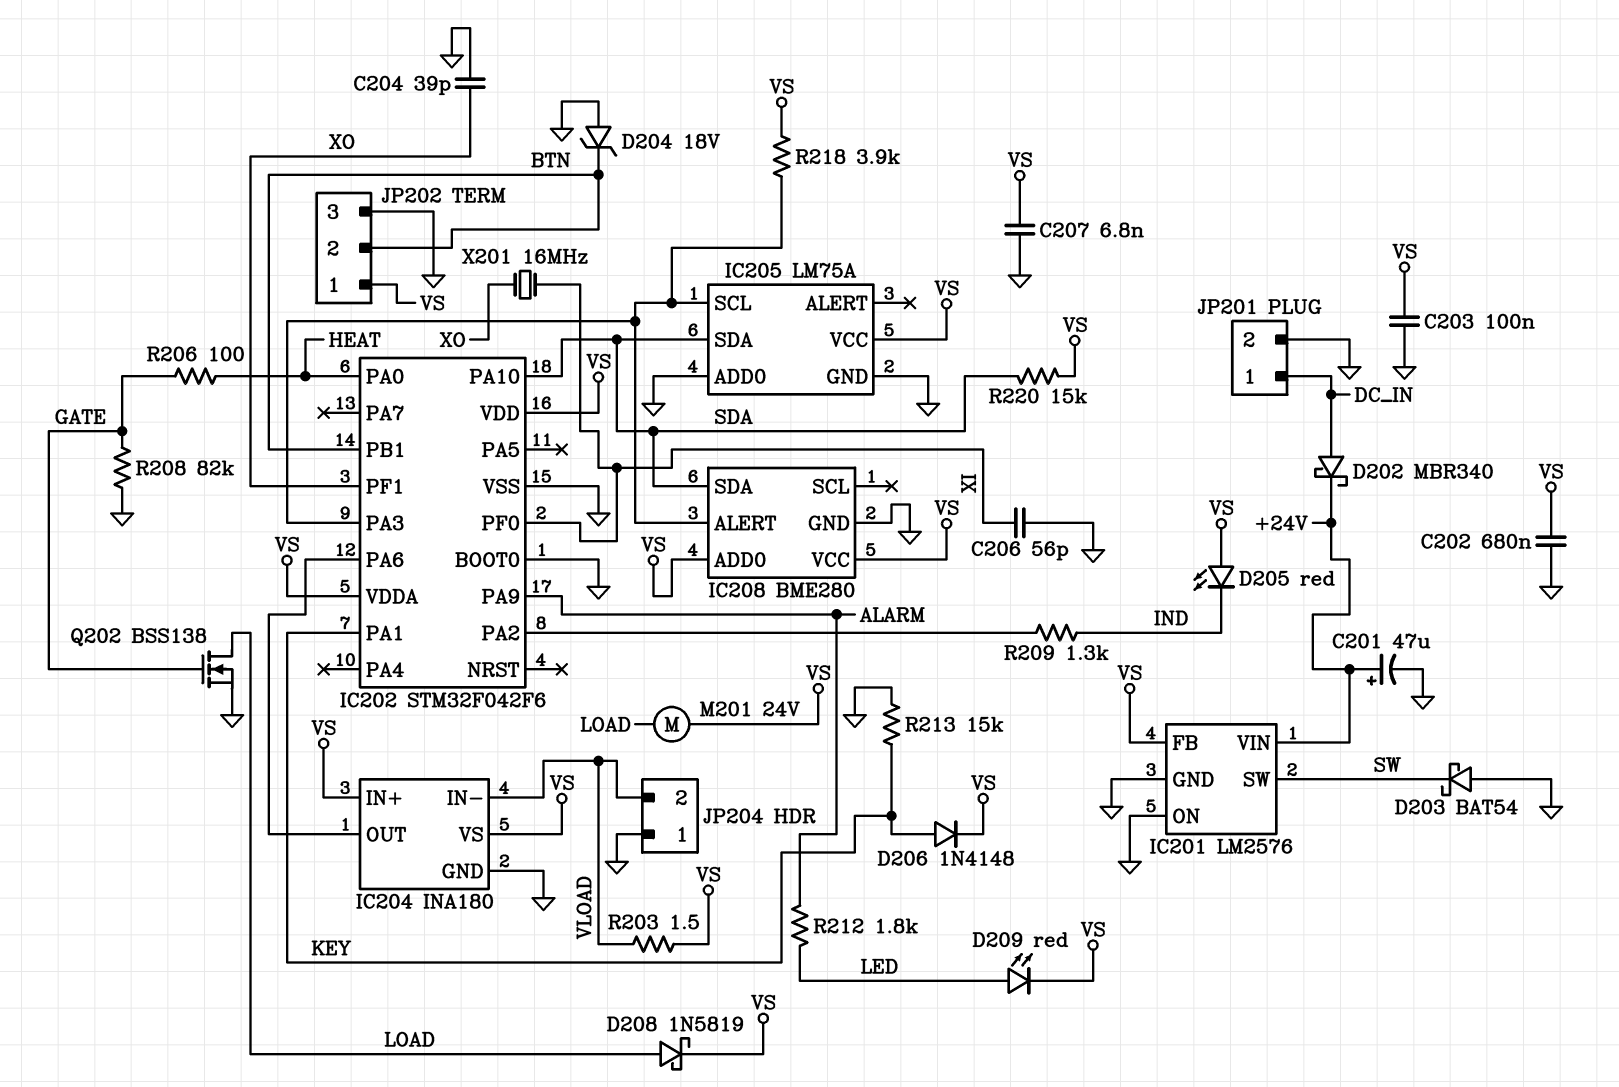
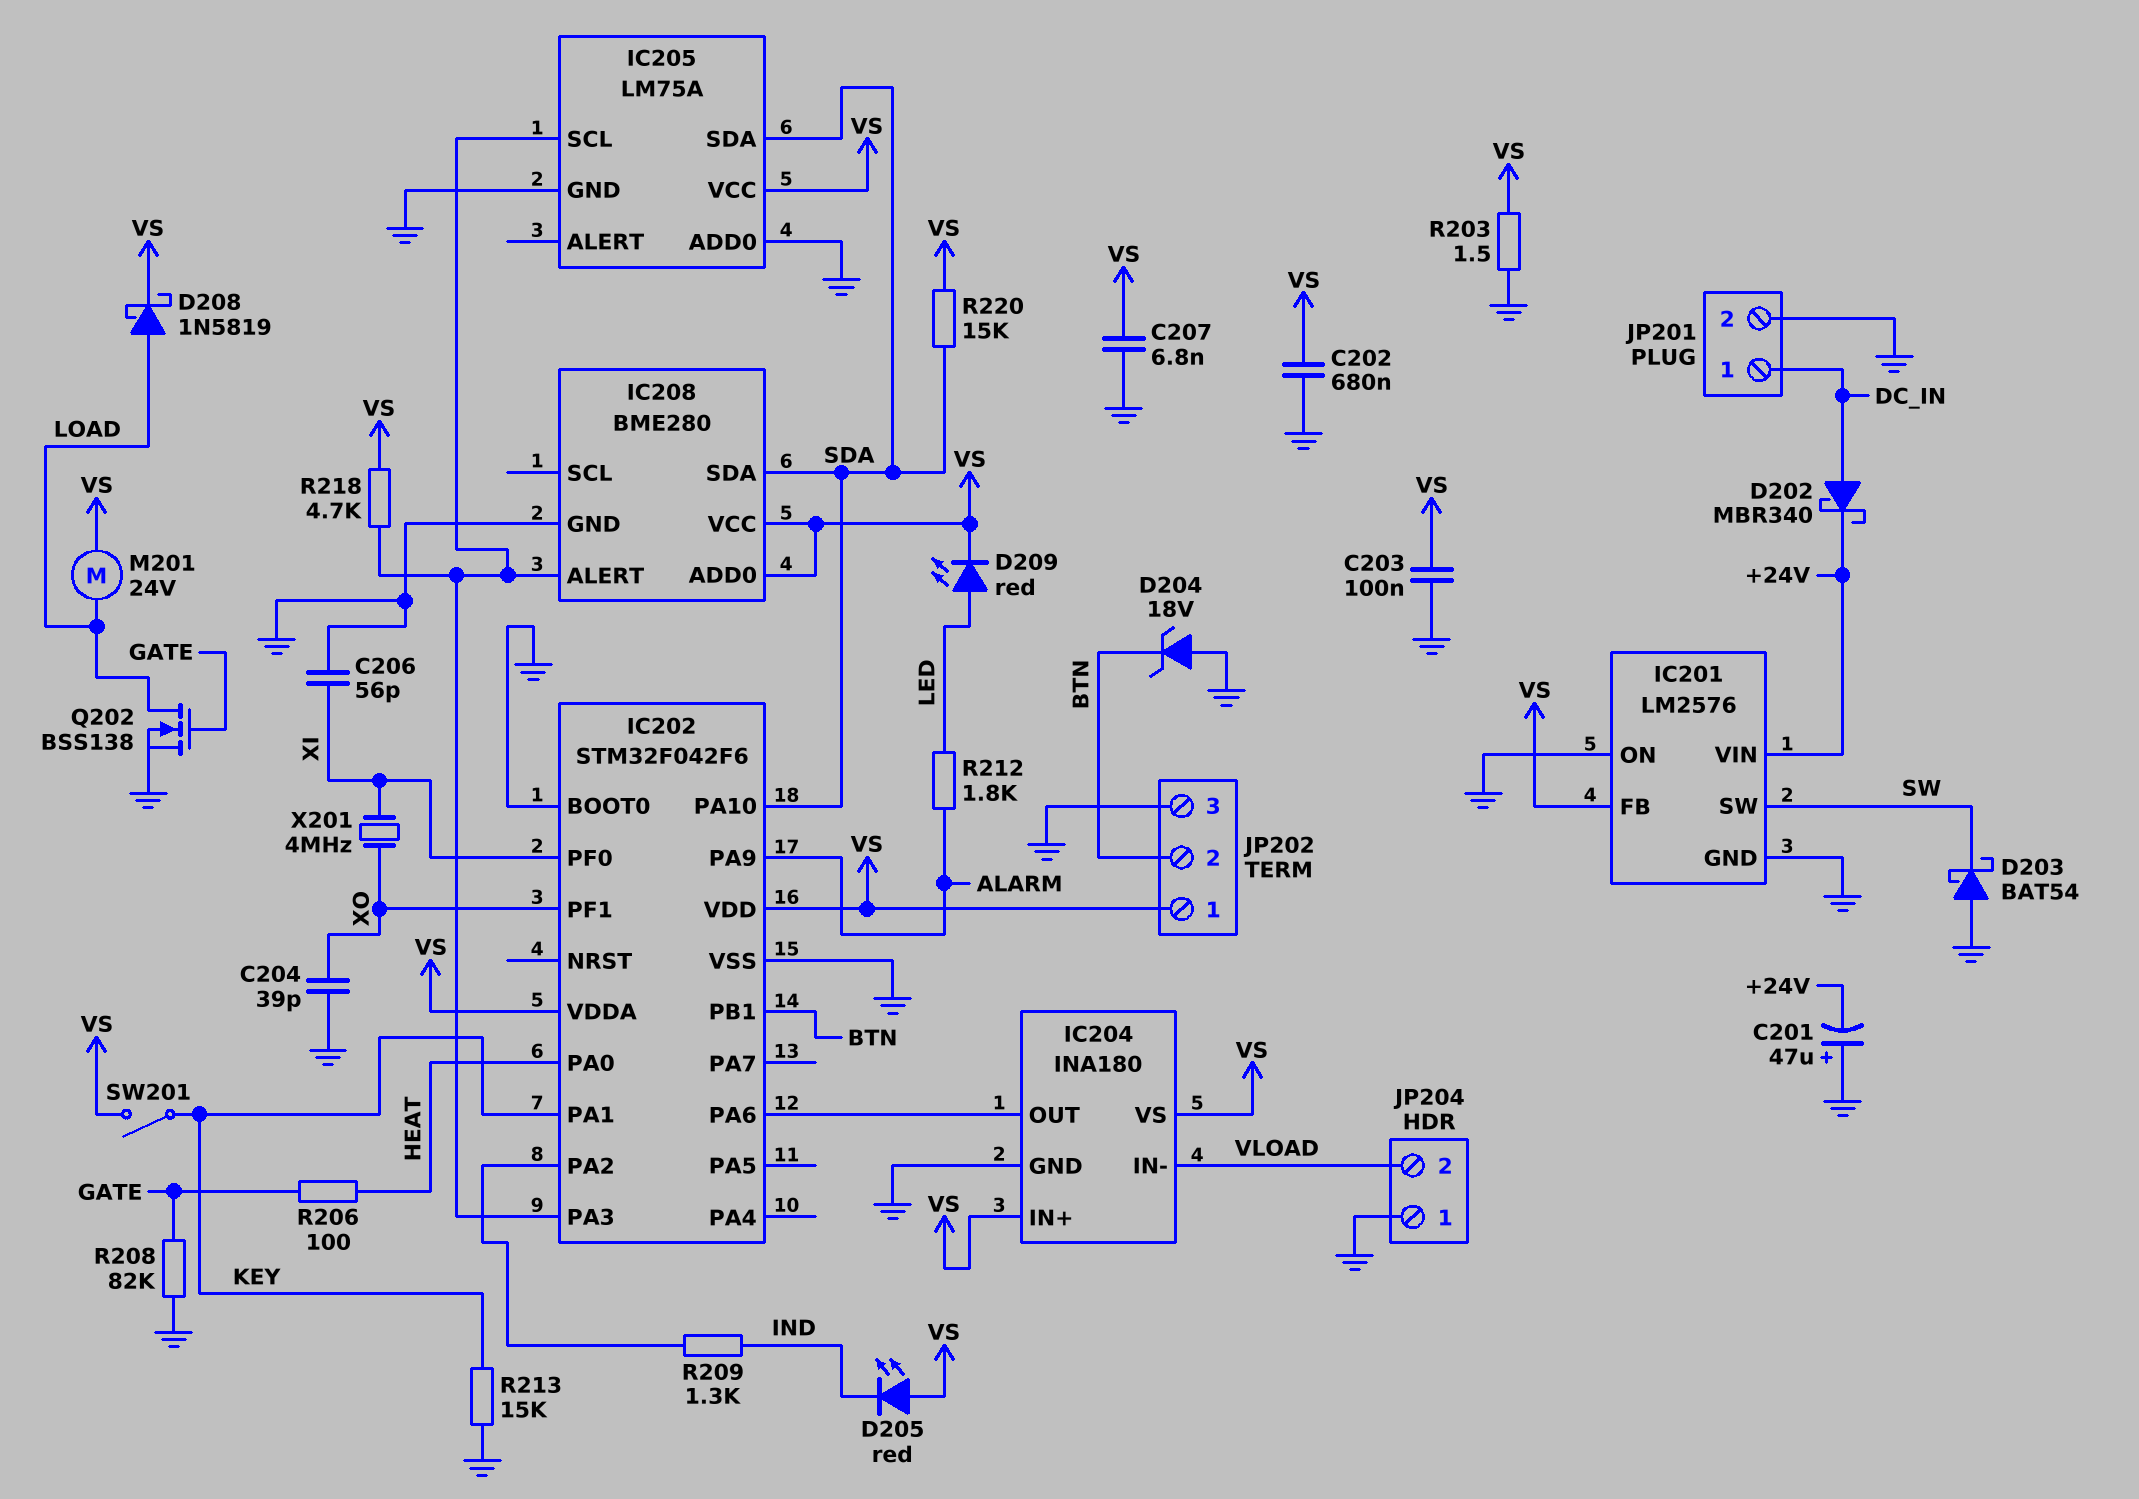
C201: 47uF (plus +24V, minus GND) -> 47uF (plus GND, minus +24V)
D206: diode 1N4148 (A KEY, K VS) -> none
R203: 1.5 (VLOAD, VS) -> 1.5 (GND, VS)
R218: 3.9k (IC202/PA3, VS) -> 4.7k (IC202/PA3, VS)
SW201: none -> switch (KEY, VS)
X201: 16MHz (XI, XO) -> 4MHz (XI, XO)

